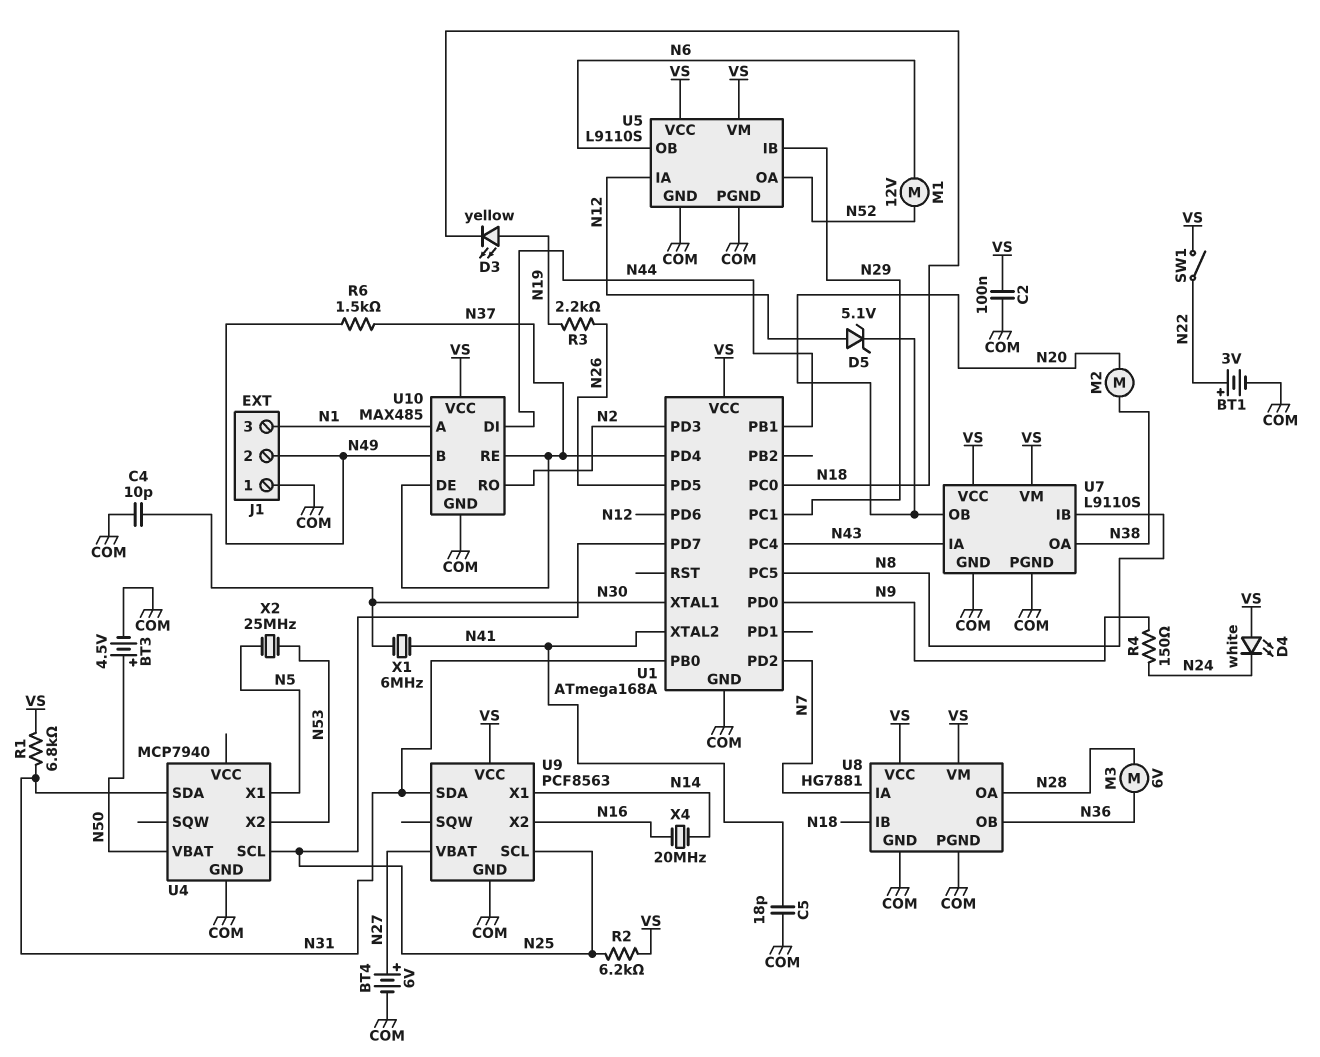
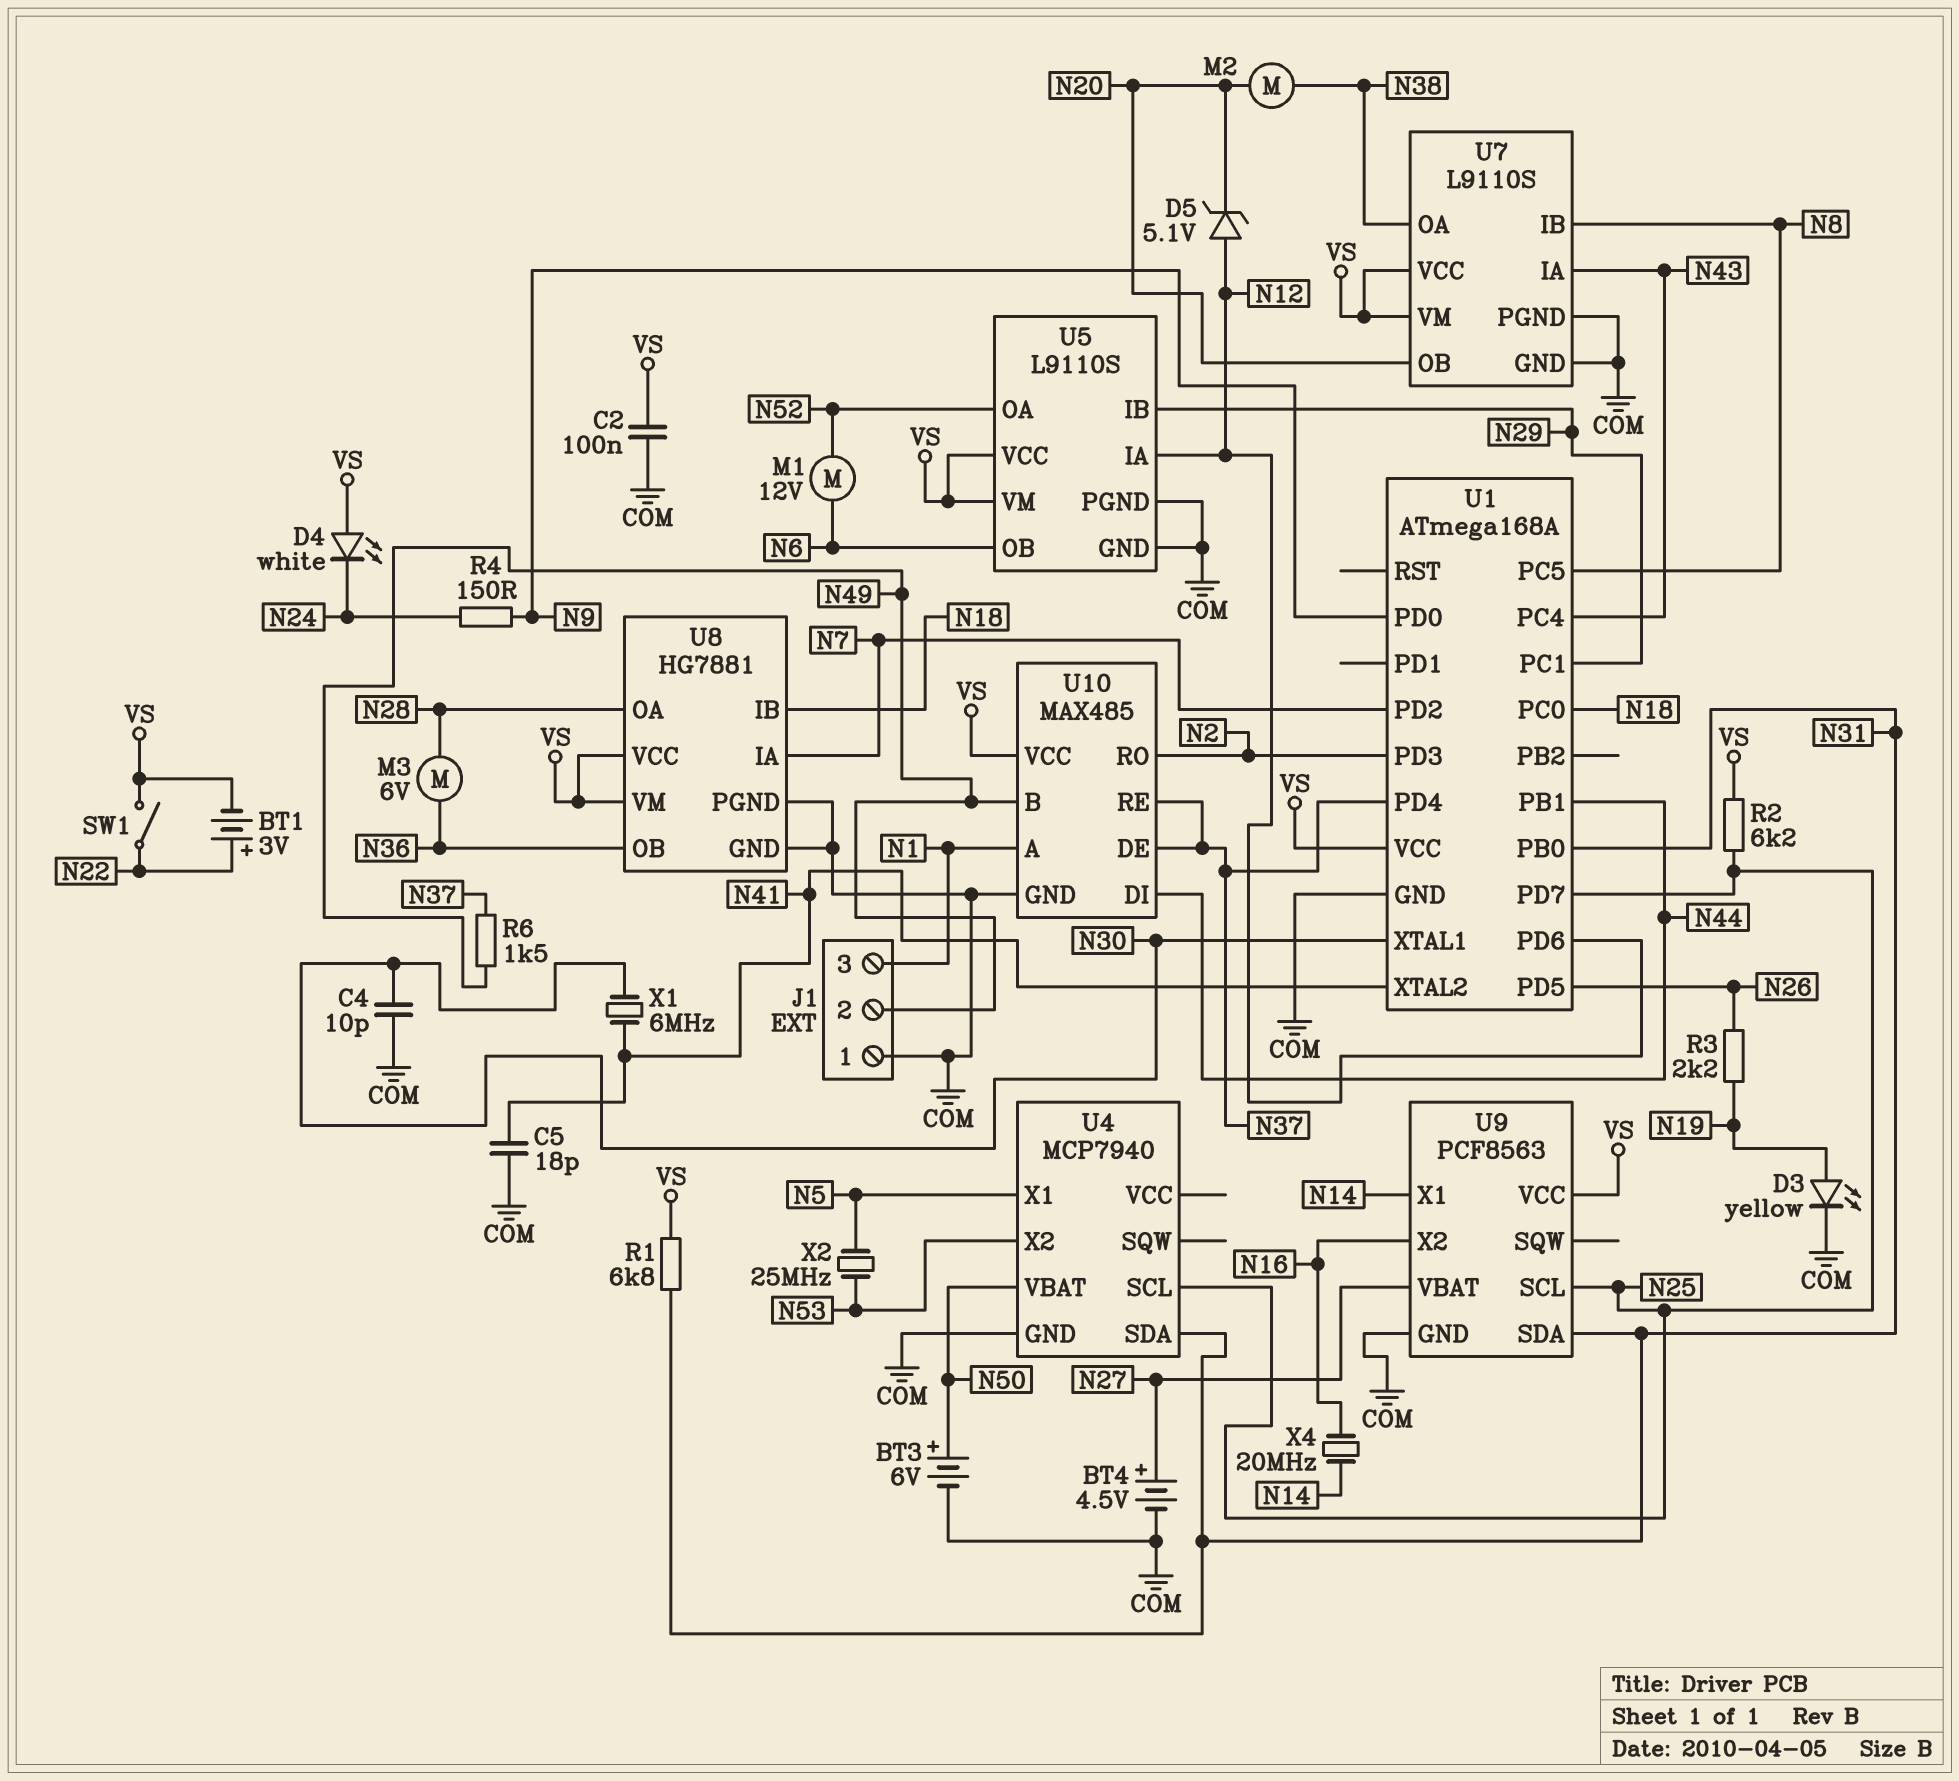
BT1: 3V (plus N22, minus COM) -> 3V (plus N22, minus VS)
BT3: 4.5V (plus N50, minus COM) -> 6V (plus N50, minus COM)
BT4: 6V (plus N27, minus COM) -> 4.5V (plus N27, minus COM)
D3: LED yellow (A N19, K N18) -> LED yellow (A N19, K COM)

